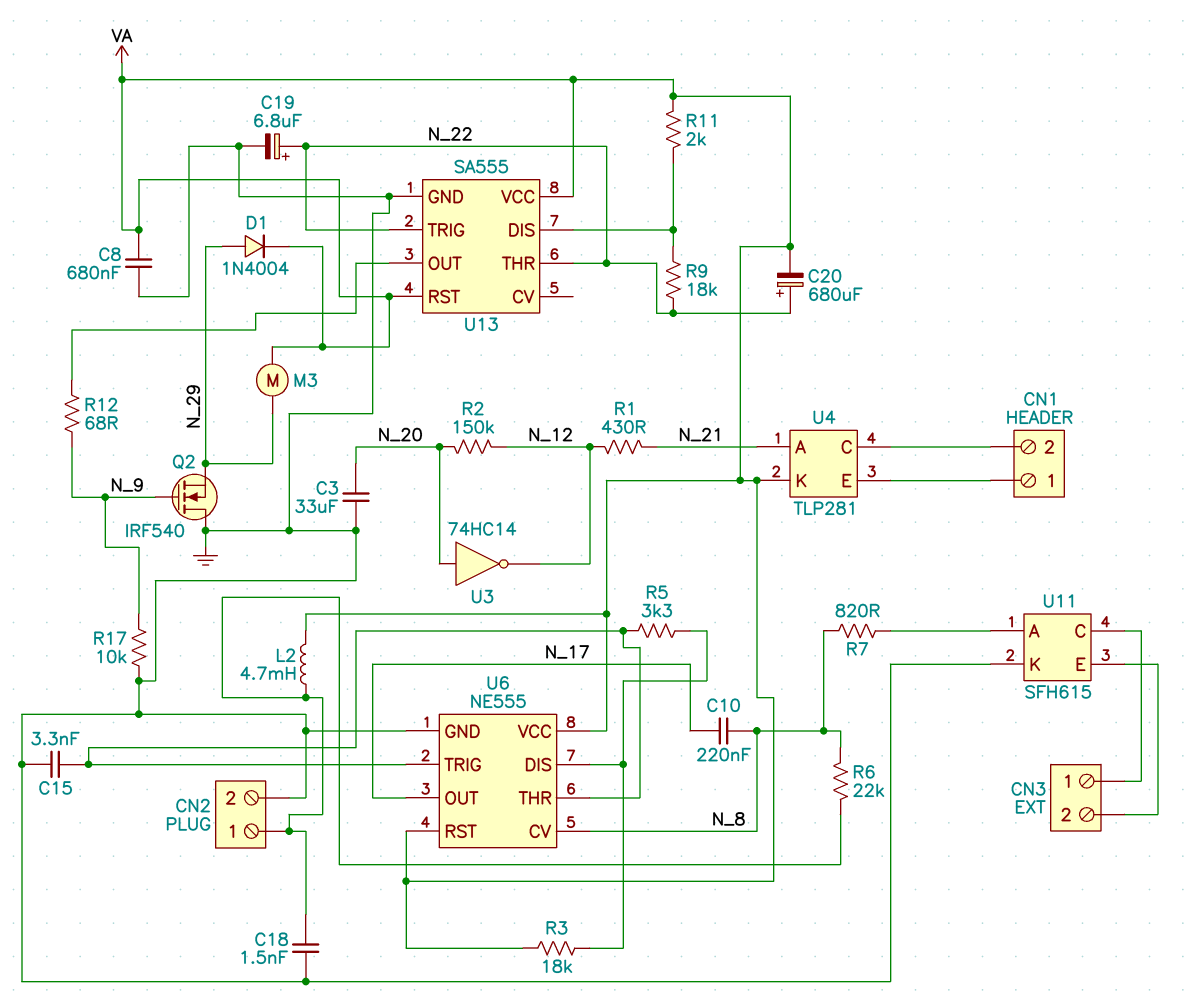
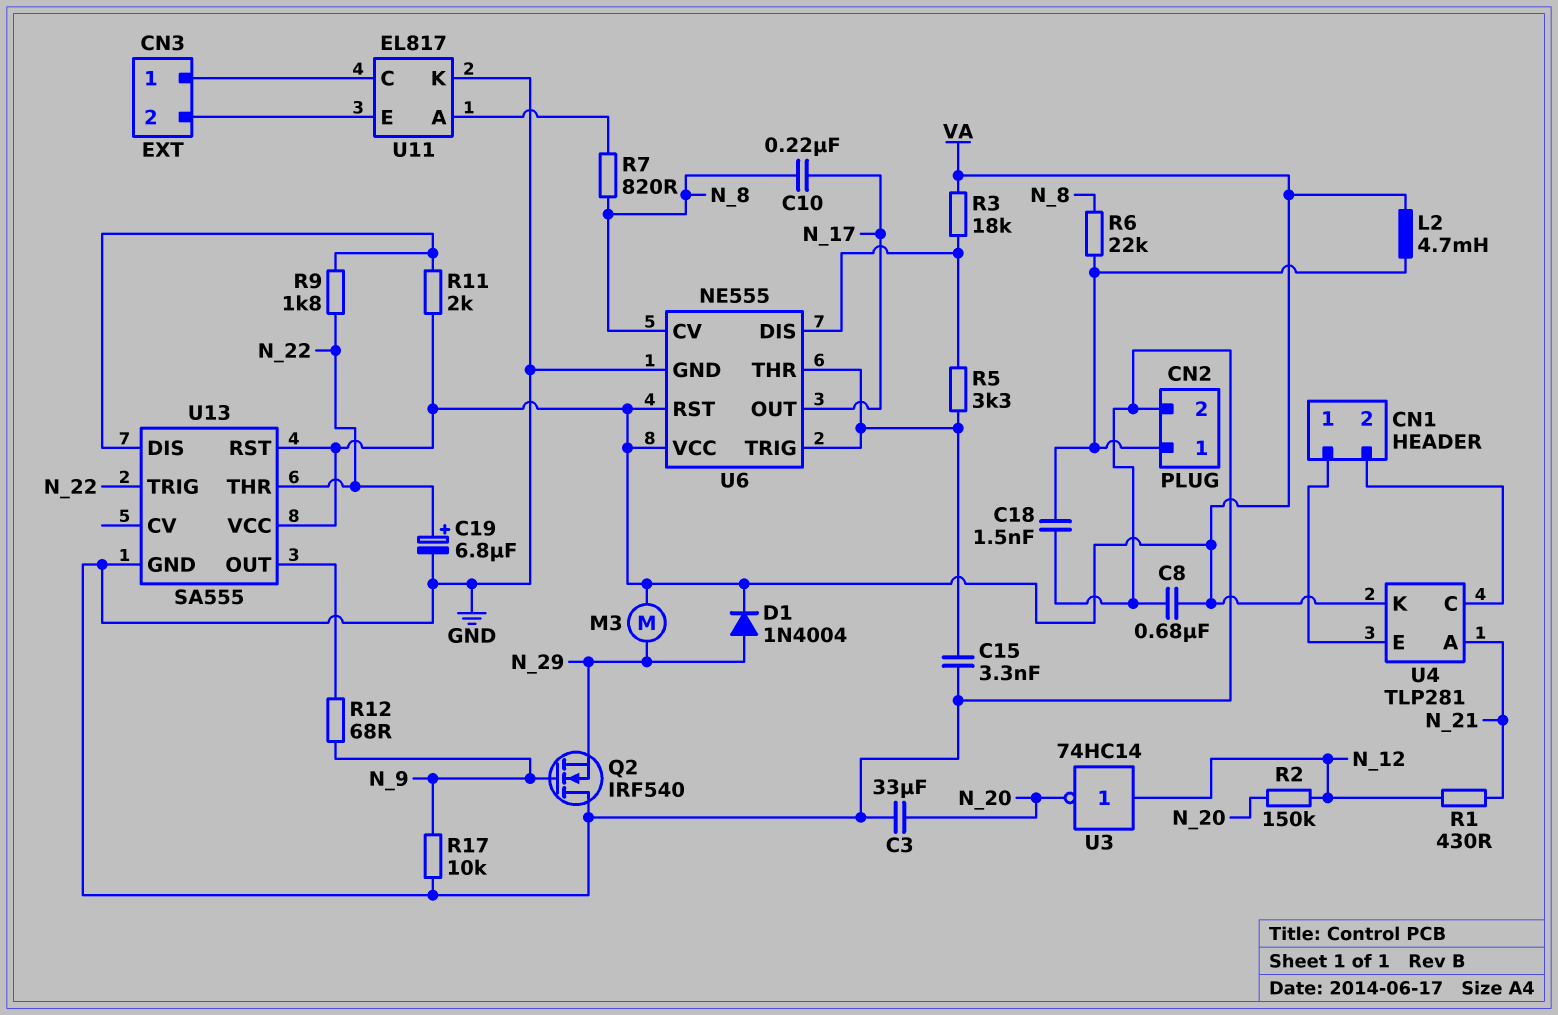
C20: 680uF (plus N_22, minus VA) -> none
R9: 18k (N_22, U13/DIS) -> 1.8k (N_22, U13/DIS)
U3: NOT 74HC14 (in N_20, out N_12) -> NOT 74HC14 (in N_12, out N_20)
U11: SFH615 -> EL817

